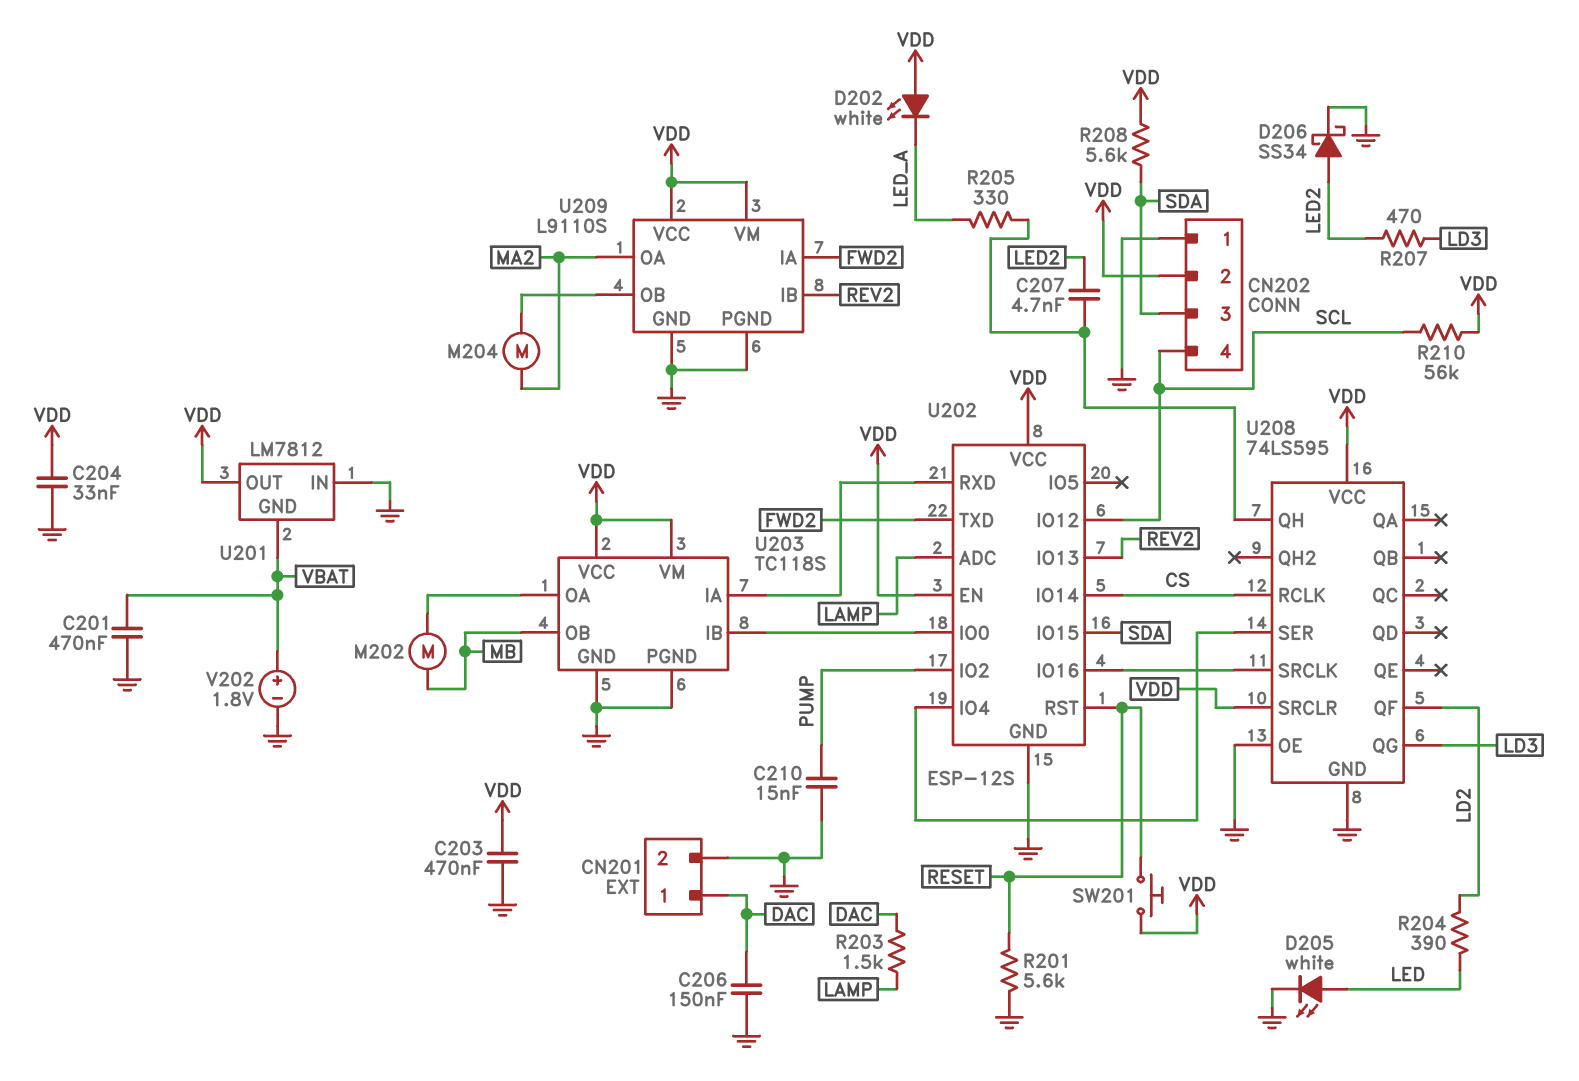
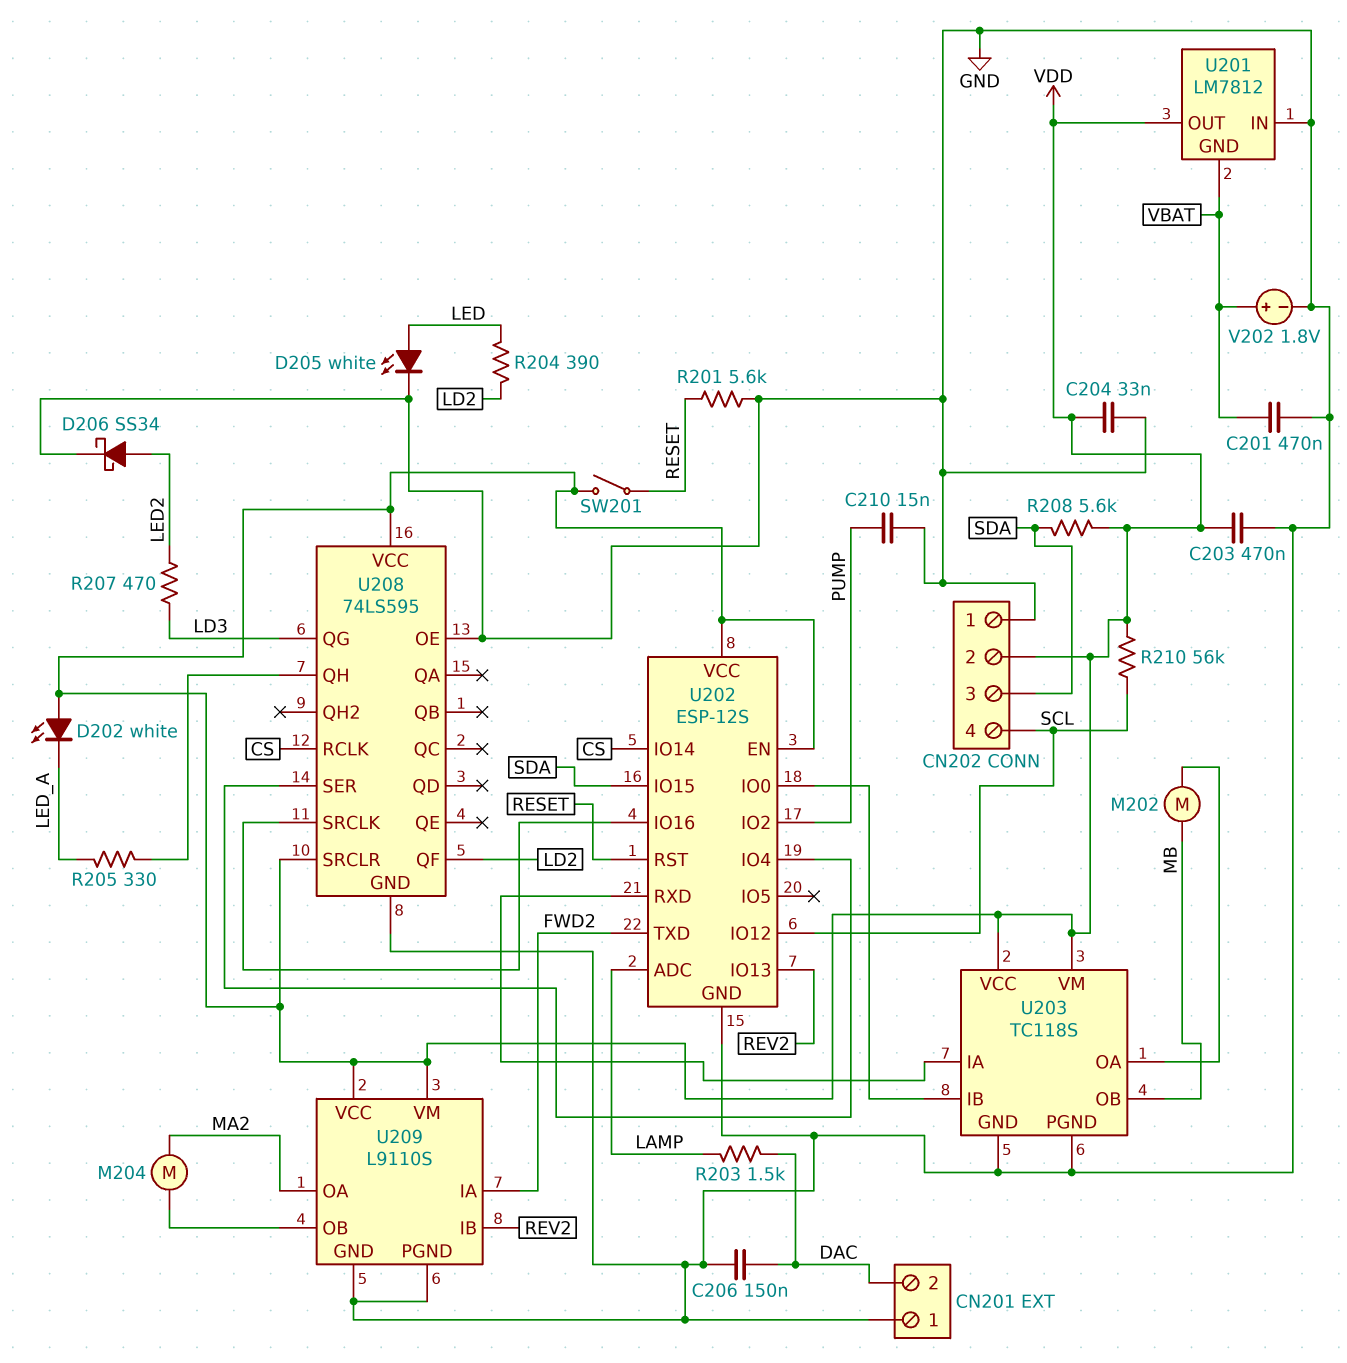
C207: 4.7nF (LED2, U208/QH) -> none
CN201 pin 1: DAC -> GND
CN201 pin 2: GND -> DAC
SW201: button (RESET, VDD) -> switch (RESET, VDD)

